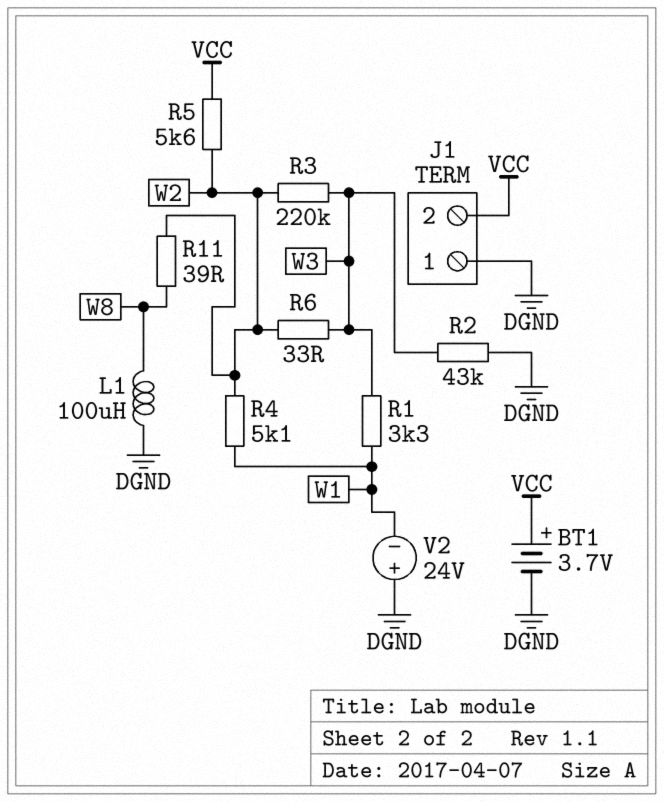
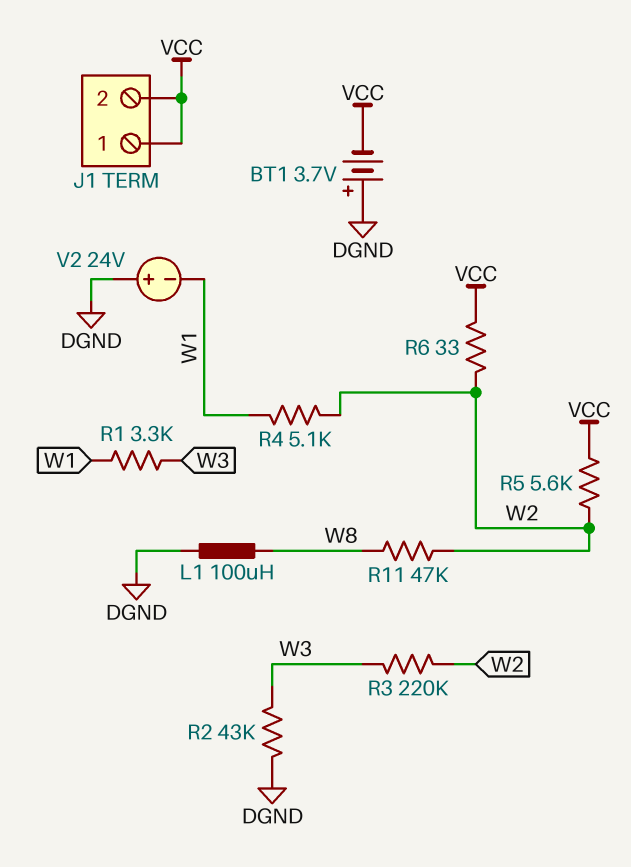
BT1: 3.7V (plus VCC, minus DGND) -> 3.7V (plus DGND, minus VCC)
J1 pin 1: DGND -> VCC
R6: 33 (W2, W3) -> 33 (VCC, W2)
R11: 39 (W2, W8) -> 47k (W2, W8)

